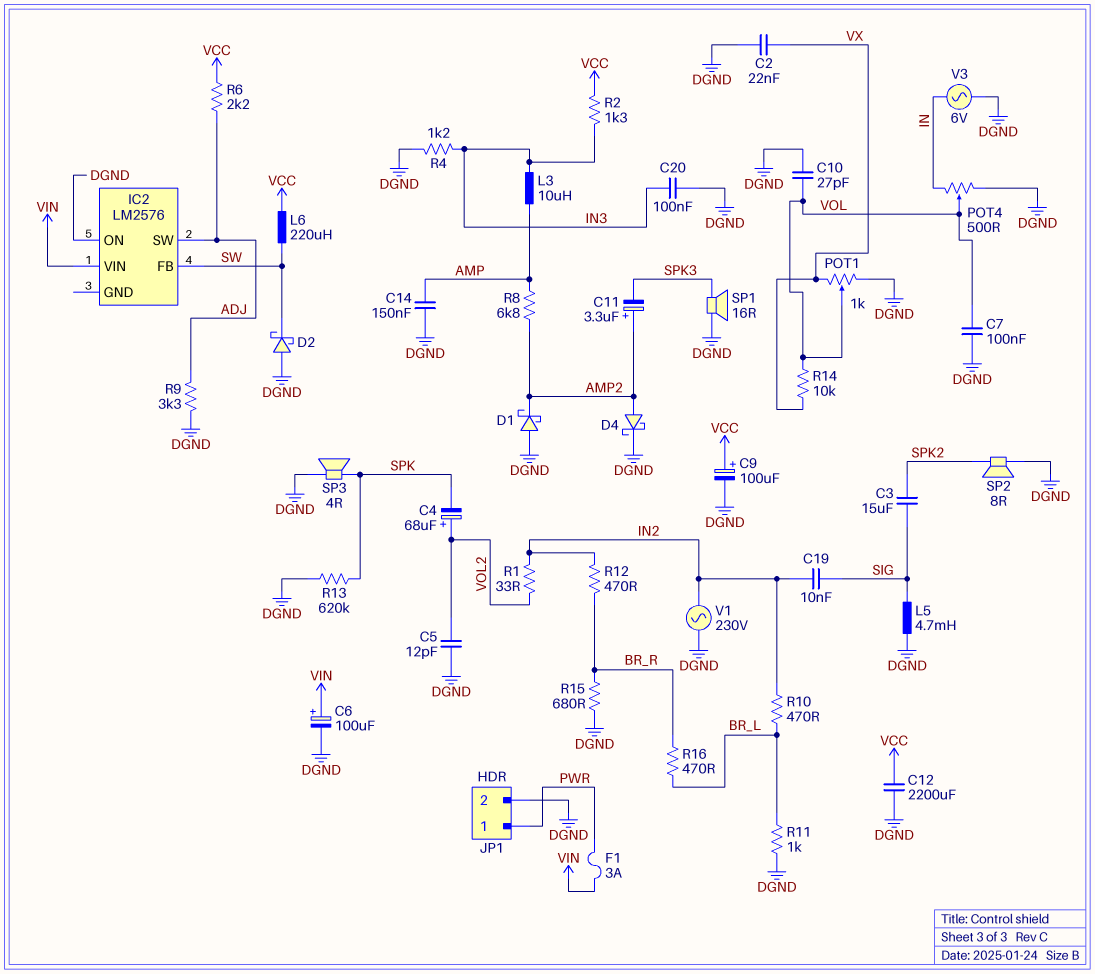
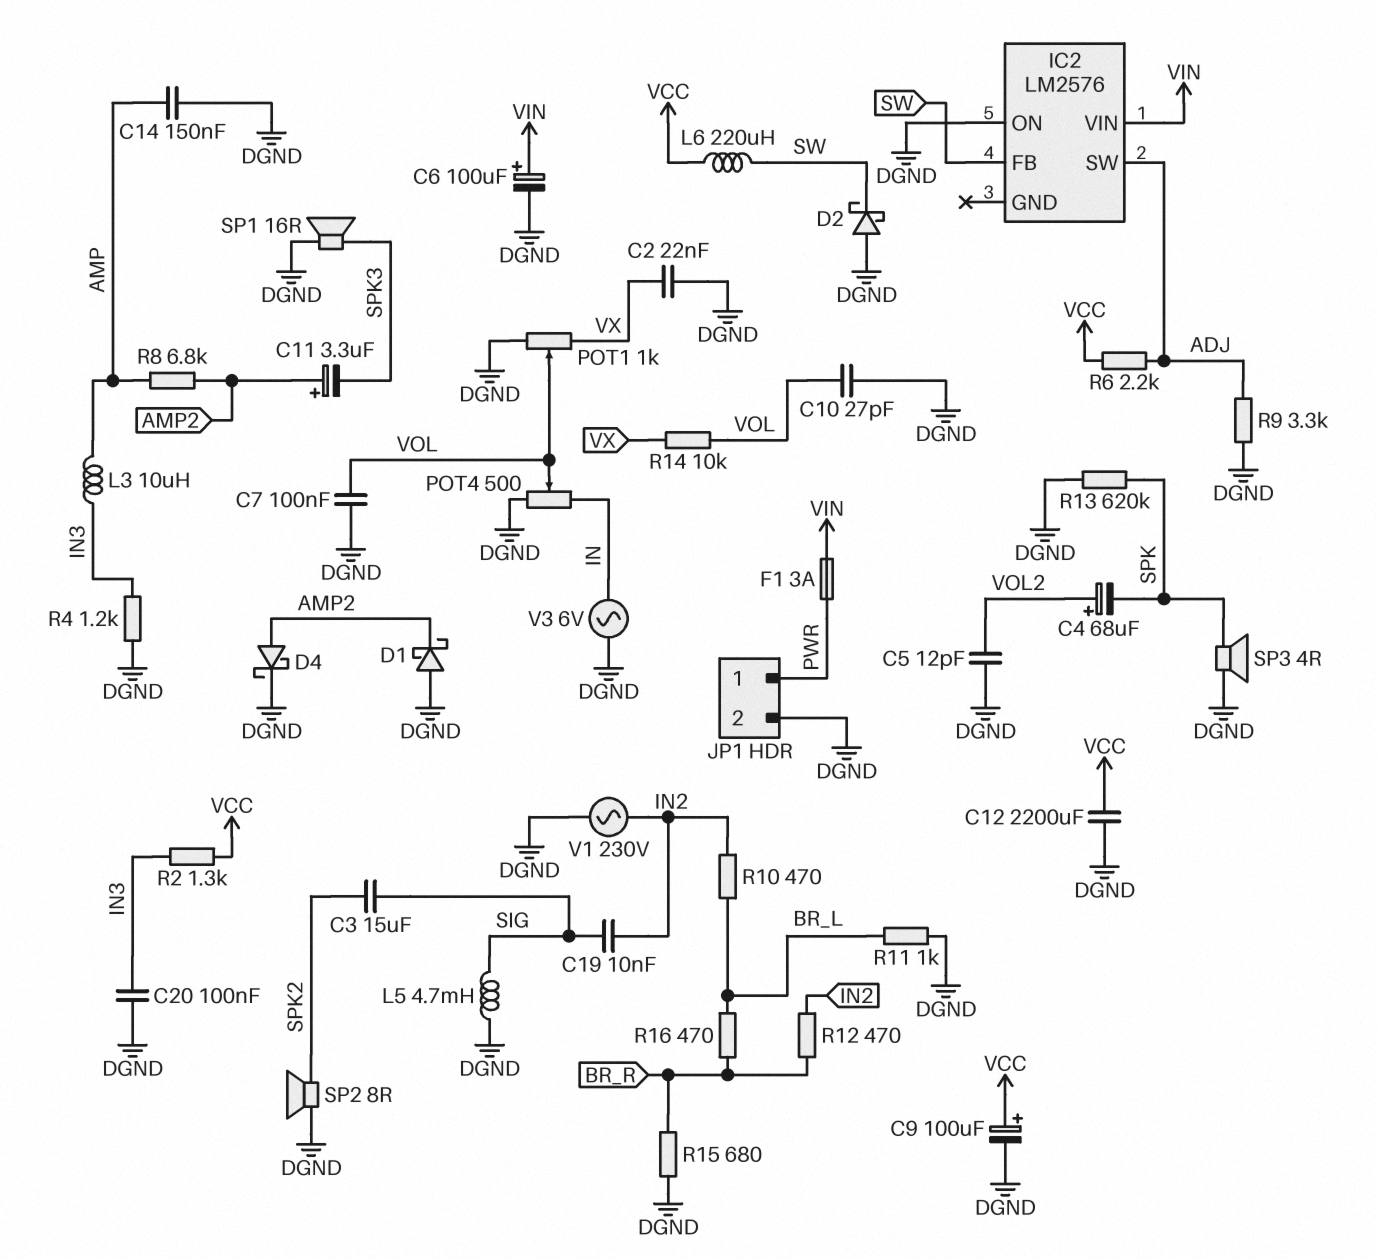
R1: 33 (IN2, VOL2) -> none

